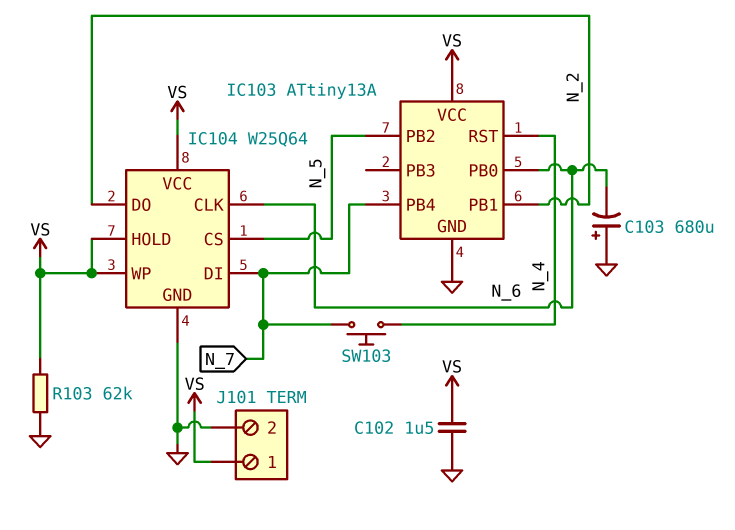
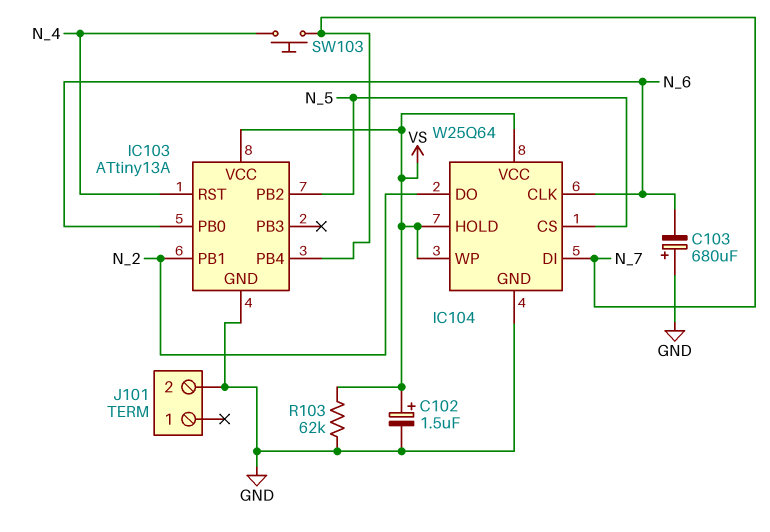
C102: 1.5uF (GND, VS) -> 1.5uF (plus VS, minus GND)
J101 pin 1: VS -> none

